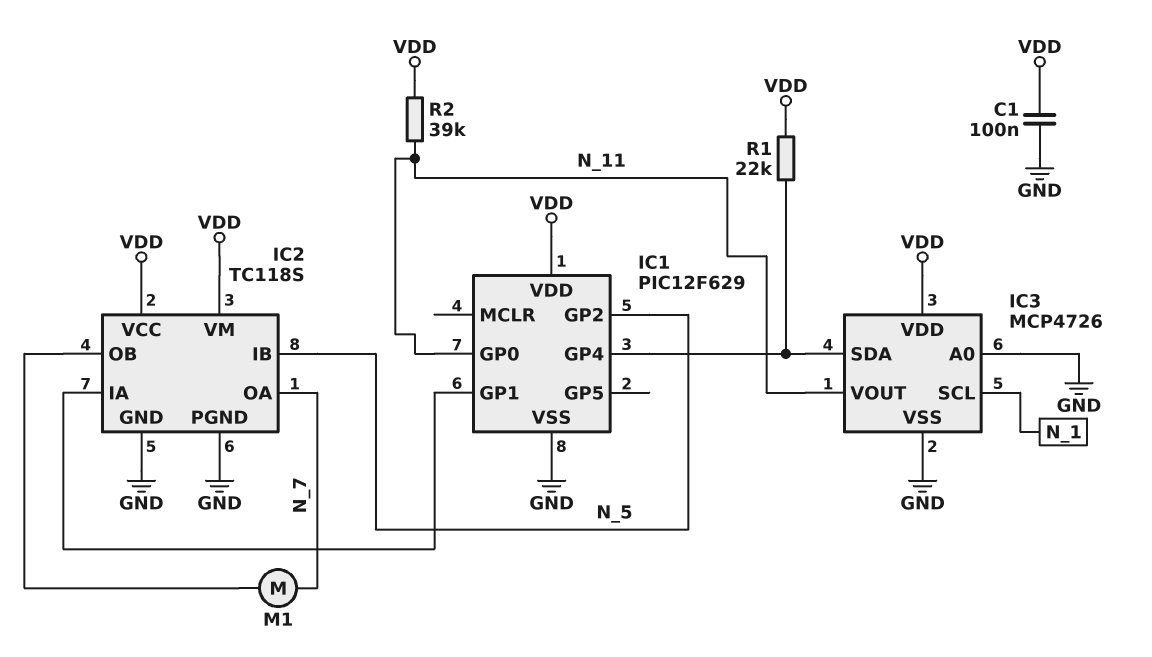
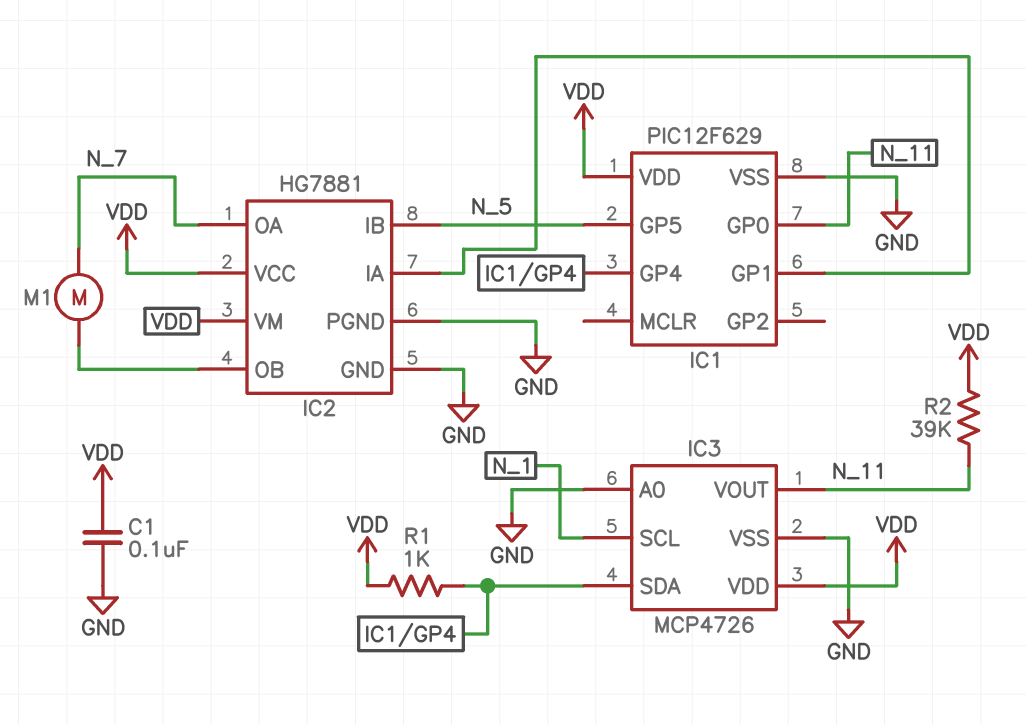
IC1 pin GP2: N_5 -> none
IC1 pin GP5: none -> N_5
IC2: TC118S -> HG7881
R1: 22k (IC1/GP4, VDD) -> 1k (IC1/GP4, VDD)

